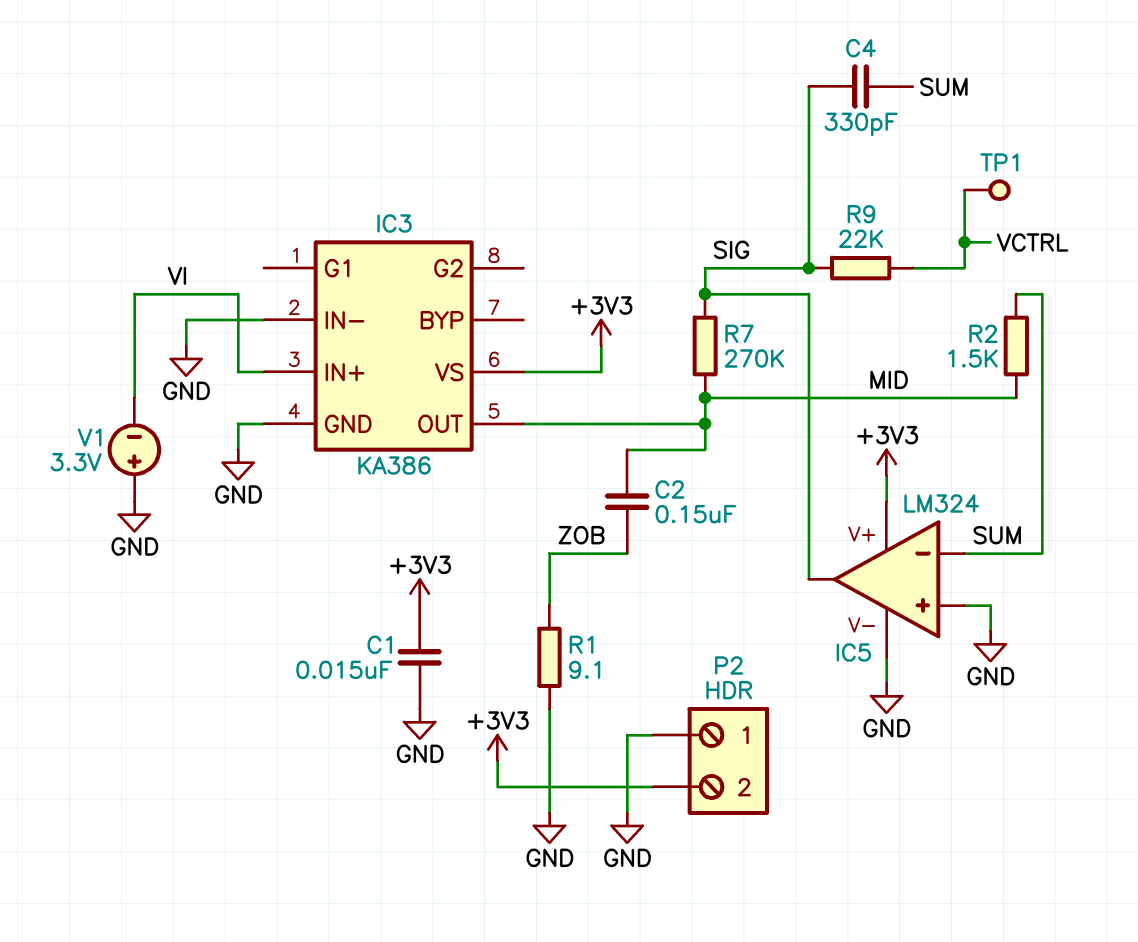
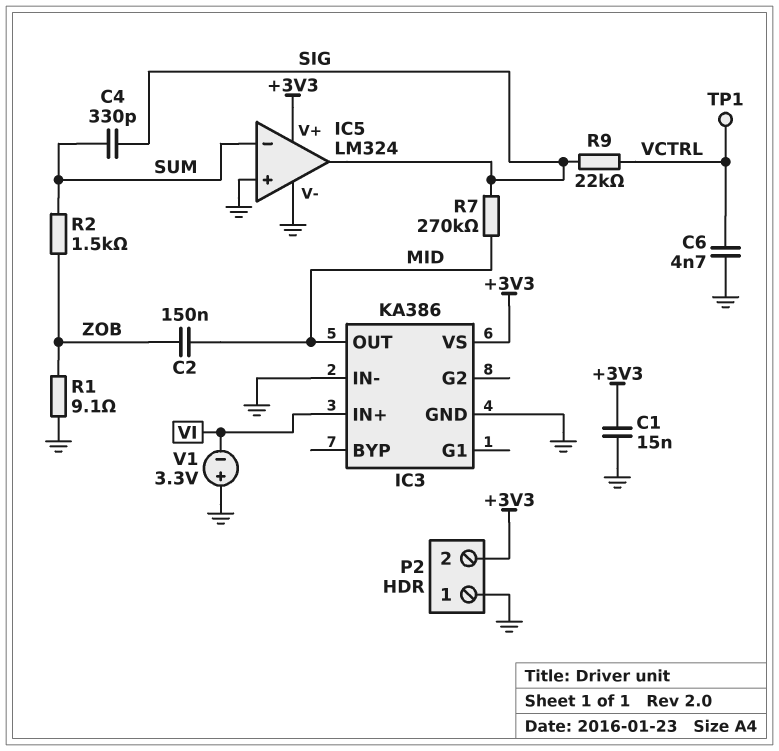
C6: none -> 4.7nF (GND, VCTRL)
R2: 1.5k (MID, SUM) -> 1.5k (SUM, ZOB)

